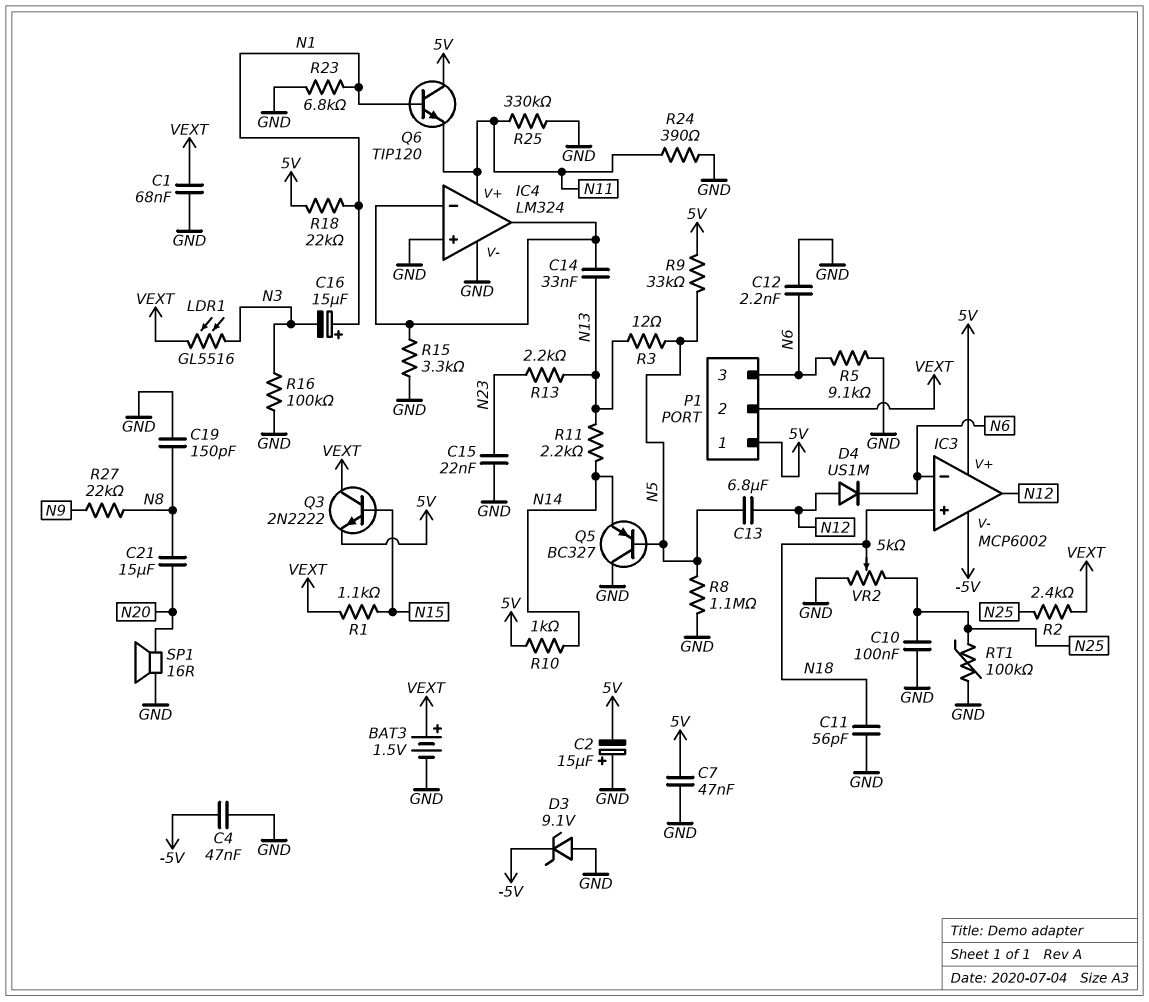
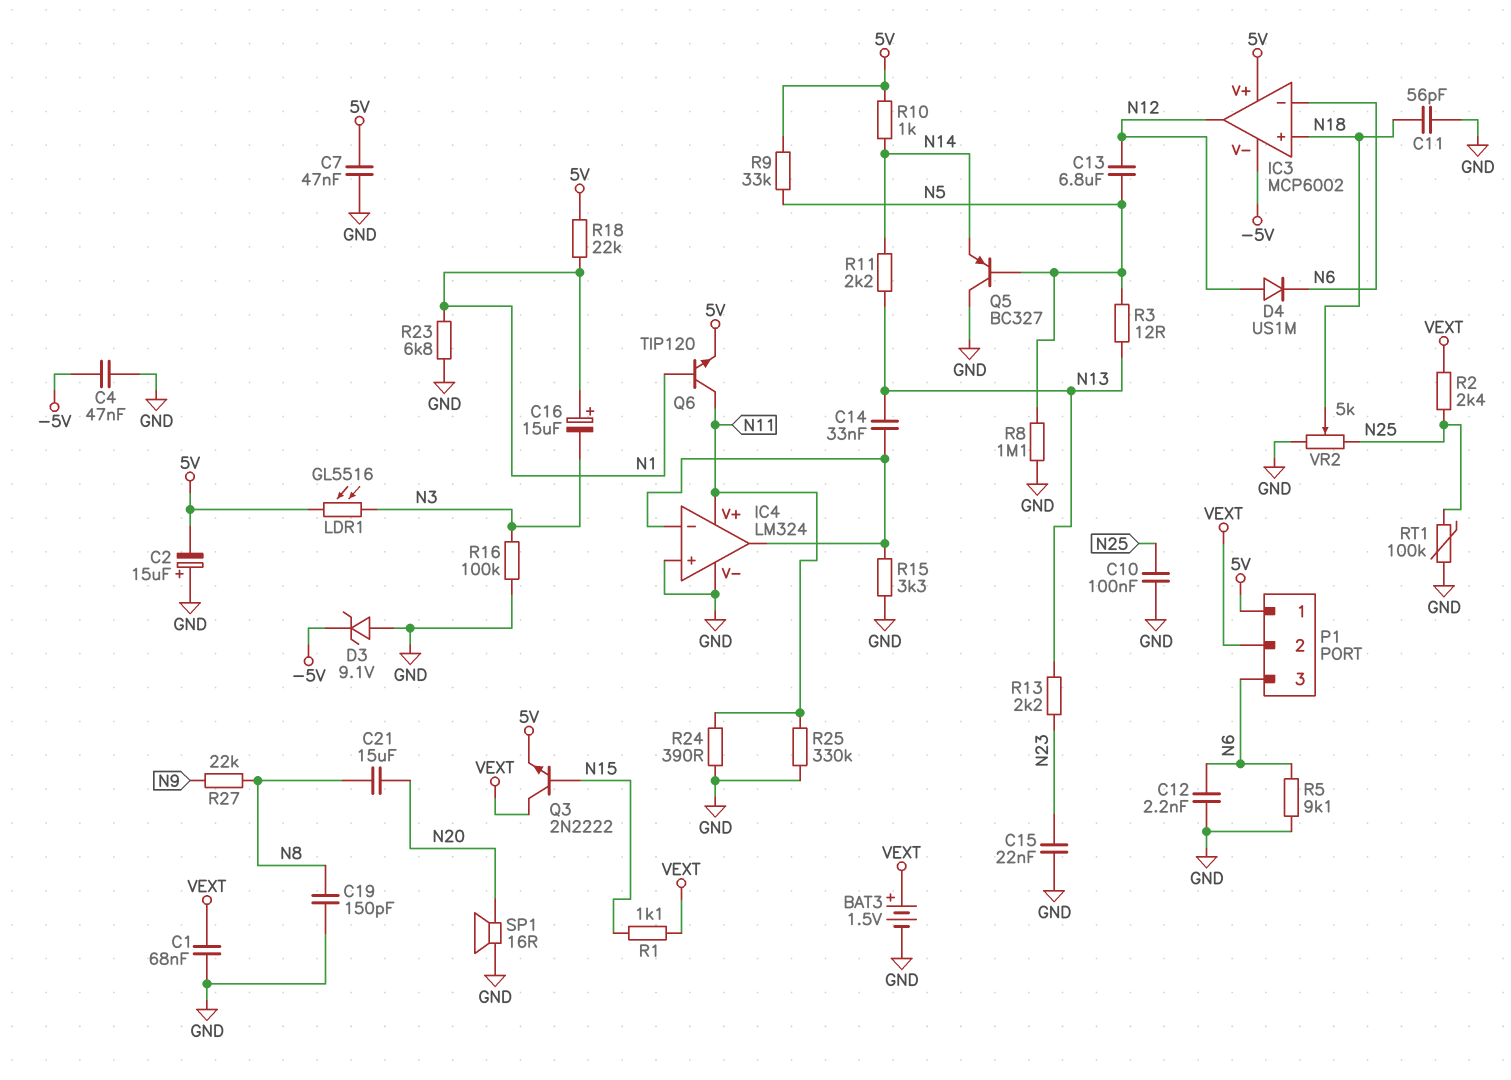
LDR1: GL5516 (N3, VEXT) -> GL5516 (5V, N3)
Q6: NPN TIP120 (B N1, C 5V, E N11) -> NPN TIP120 (B N1, C N11, E 5V)

